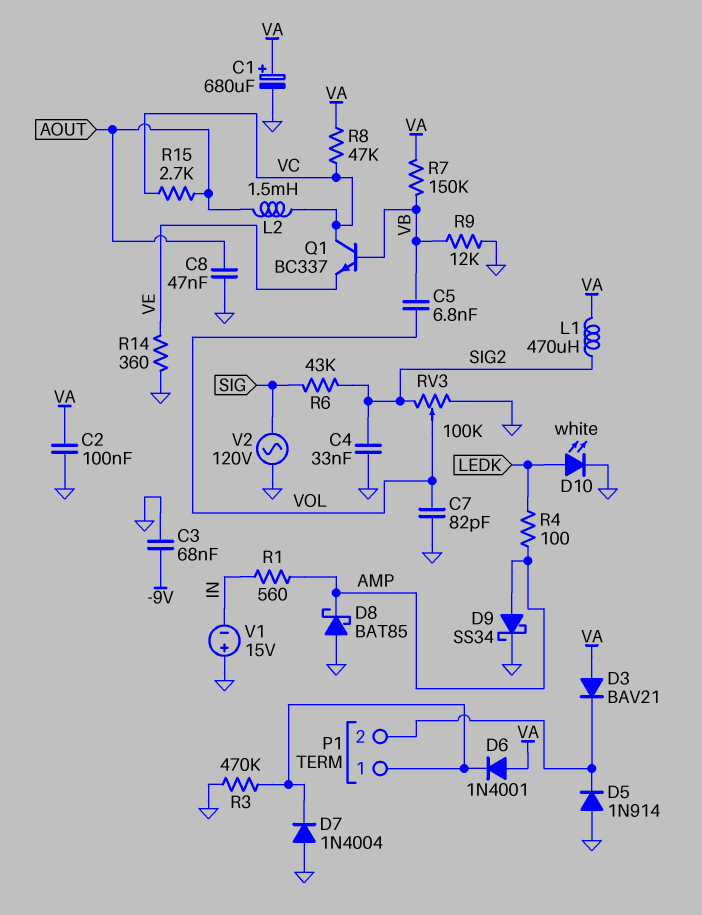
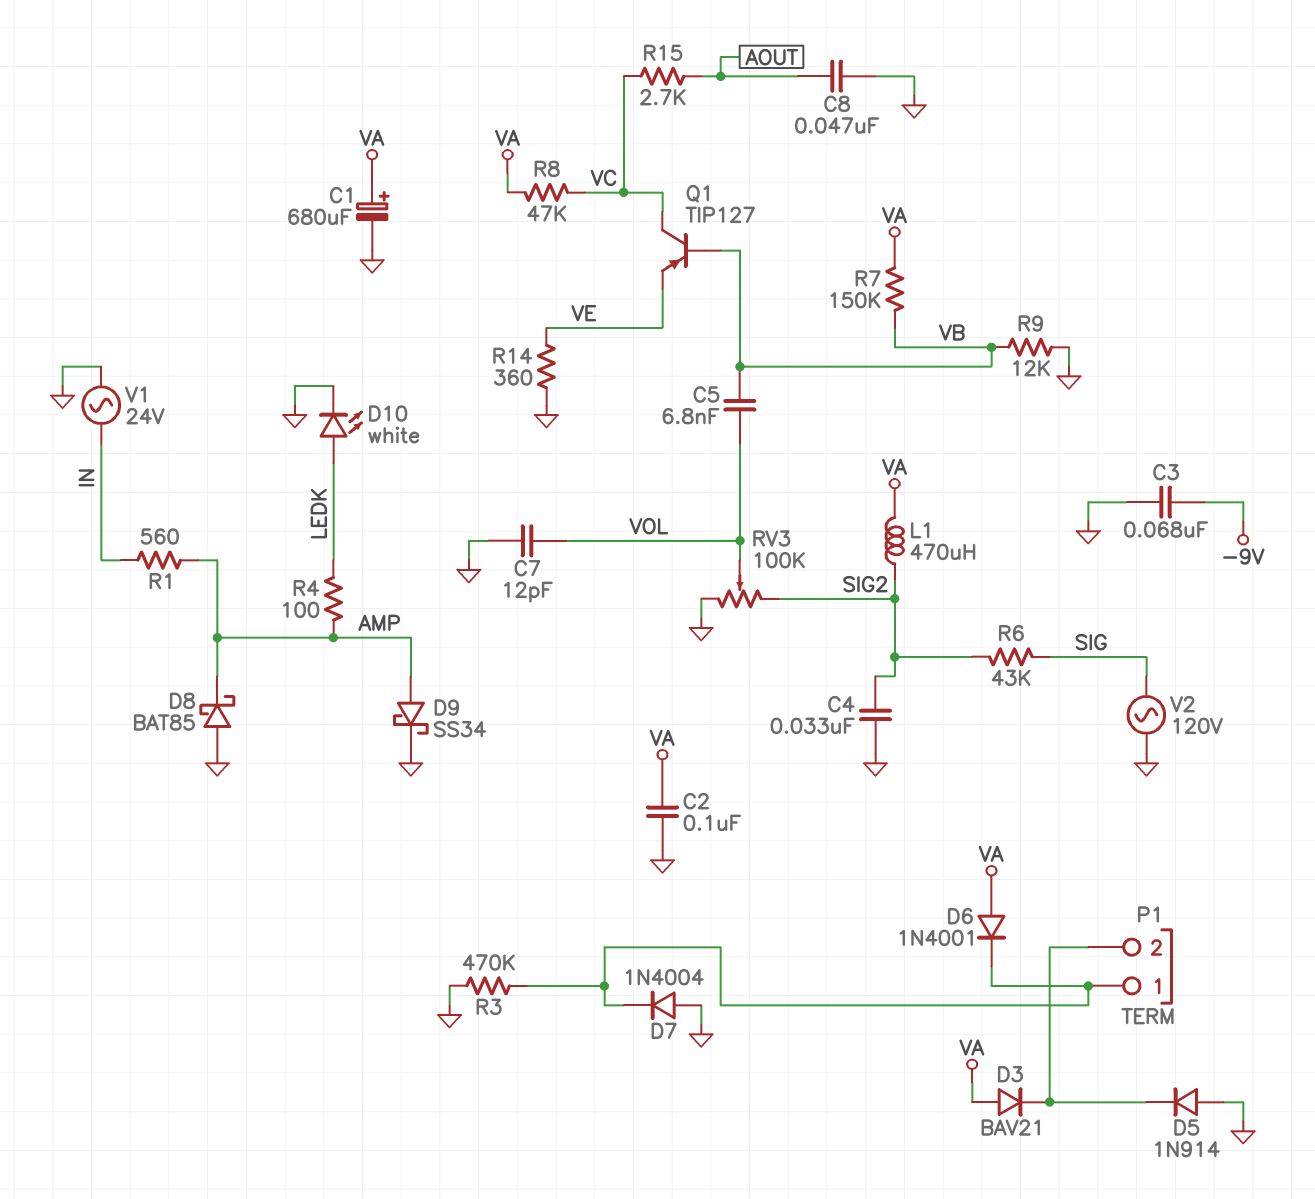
C7: 82pF (GND, VOL) -> 12pF (GND, VOL)
L2: 1.5mH (AOUT, VC) -> none
Q1: NPN BC337 (B VB, C VC, E VE) -> PNP TIP127 (B VB, C VC, E VE)
V1: 15V (plus GND, minus IN) -> AC 24V (GND, IN)

